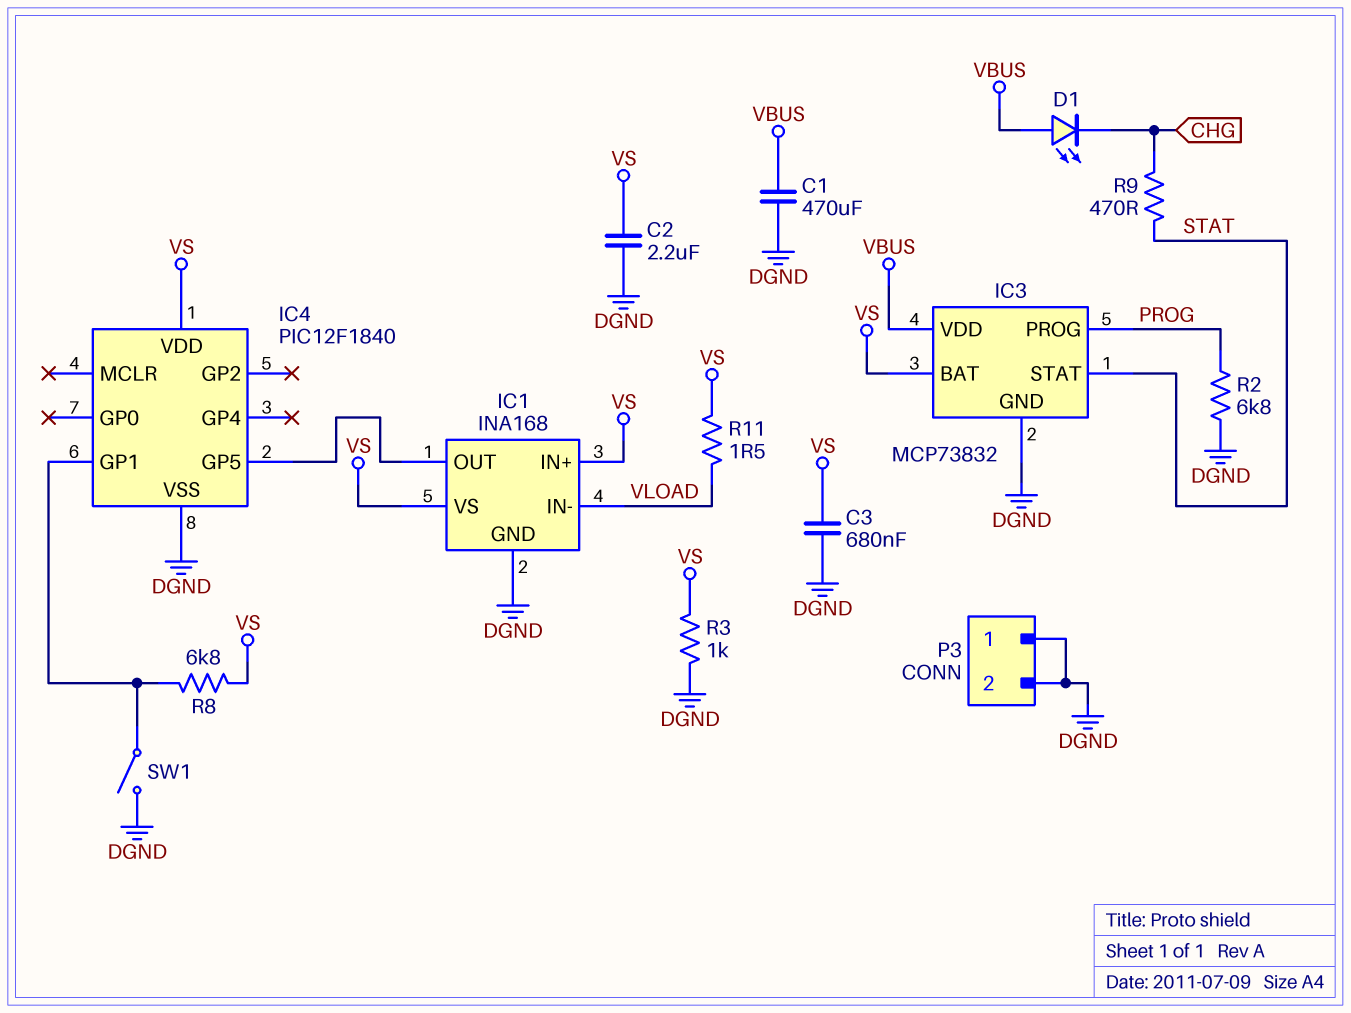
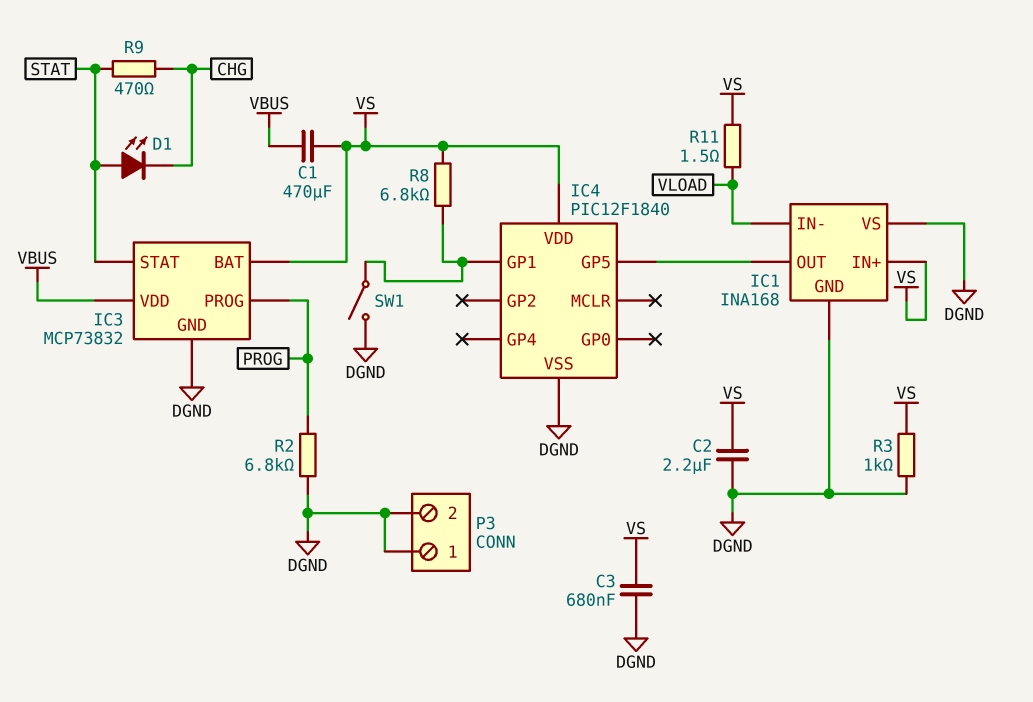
C1: 470uF (DGND, VBUS) -> 470uF (VBUS, VS)
D1: LED (A VBUS, K CHG) -> LED (A STAT, K CHG)
IC1 pin VS: VS -> DGND

